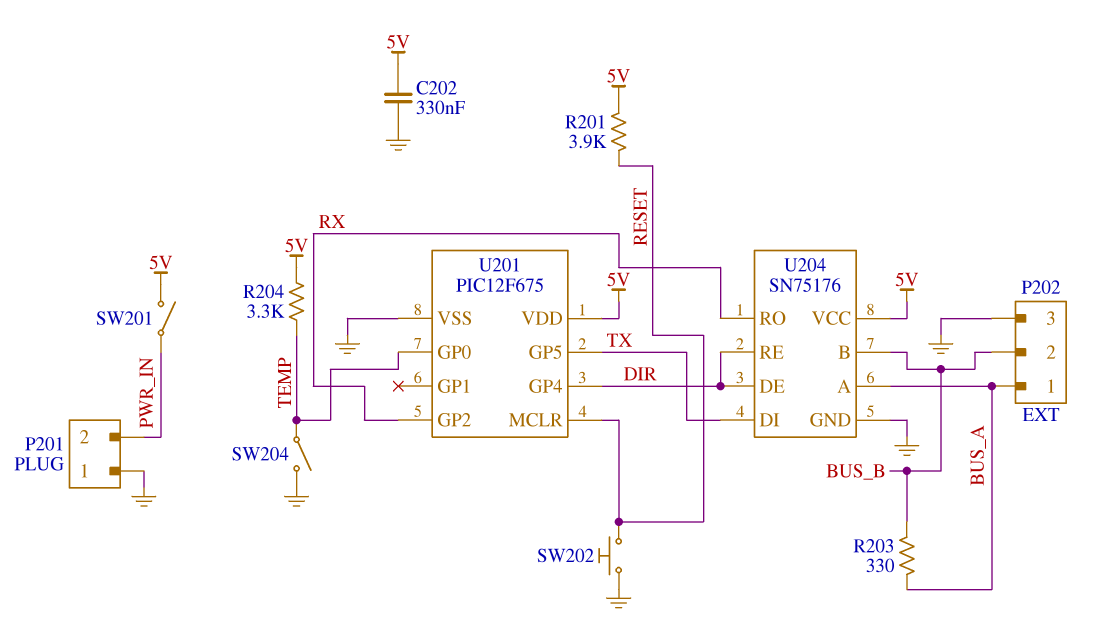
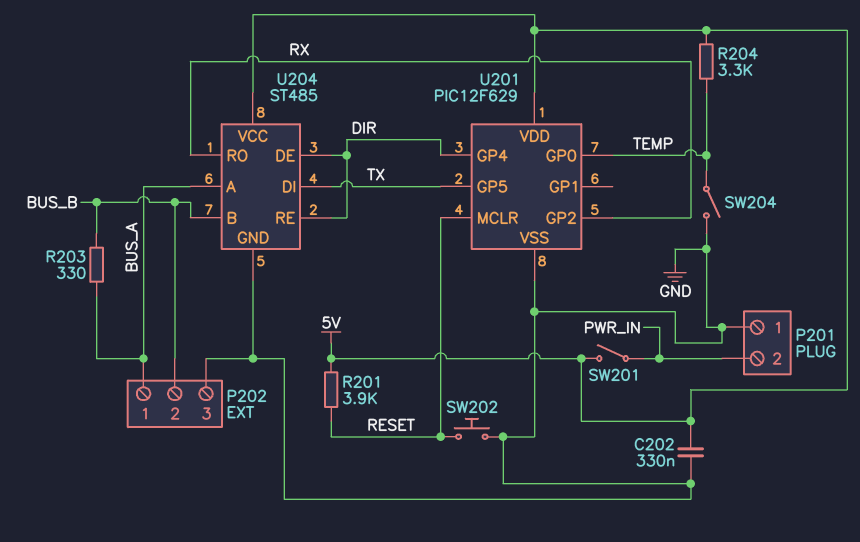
U201: PIC12F675 -> PIC12F629
U204: SN75176 -> ST485

